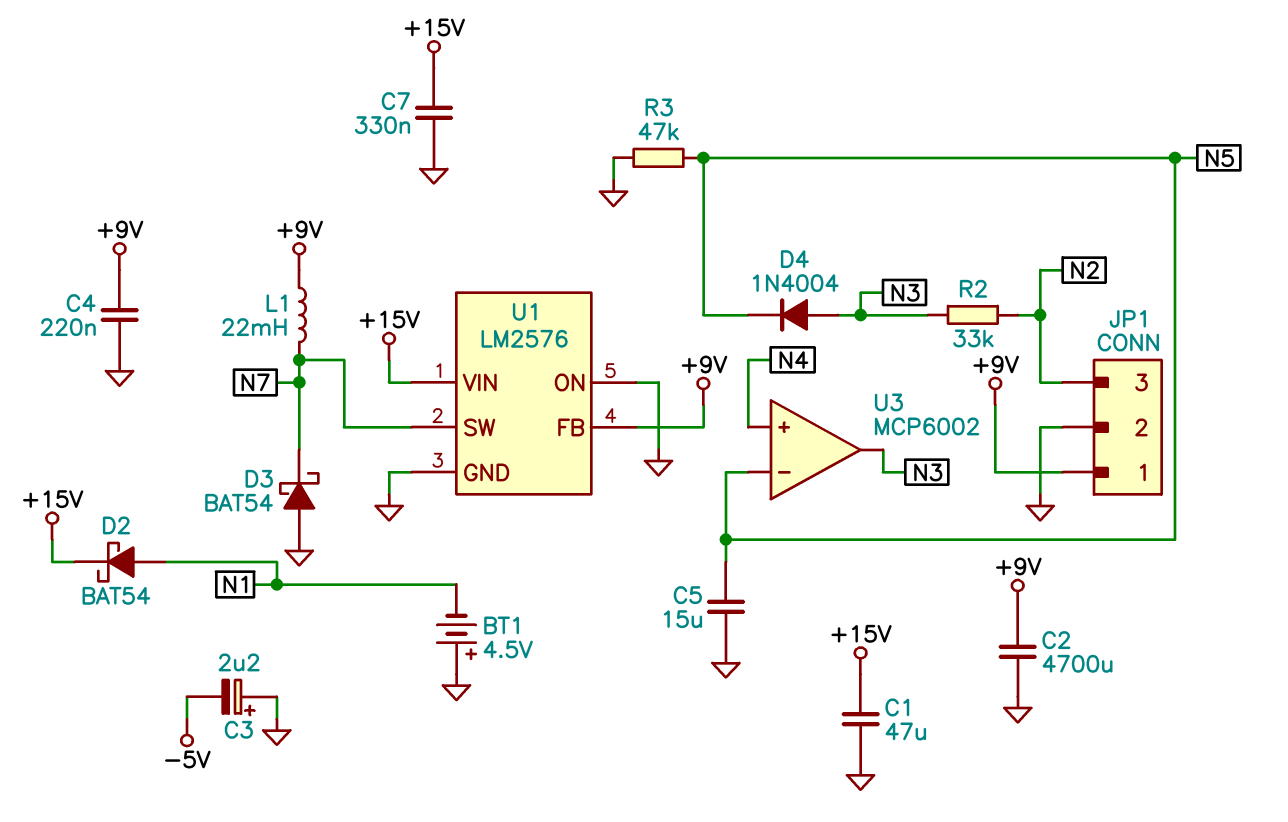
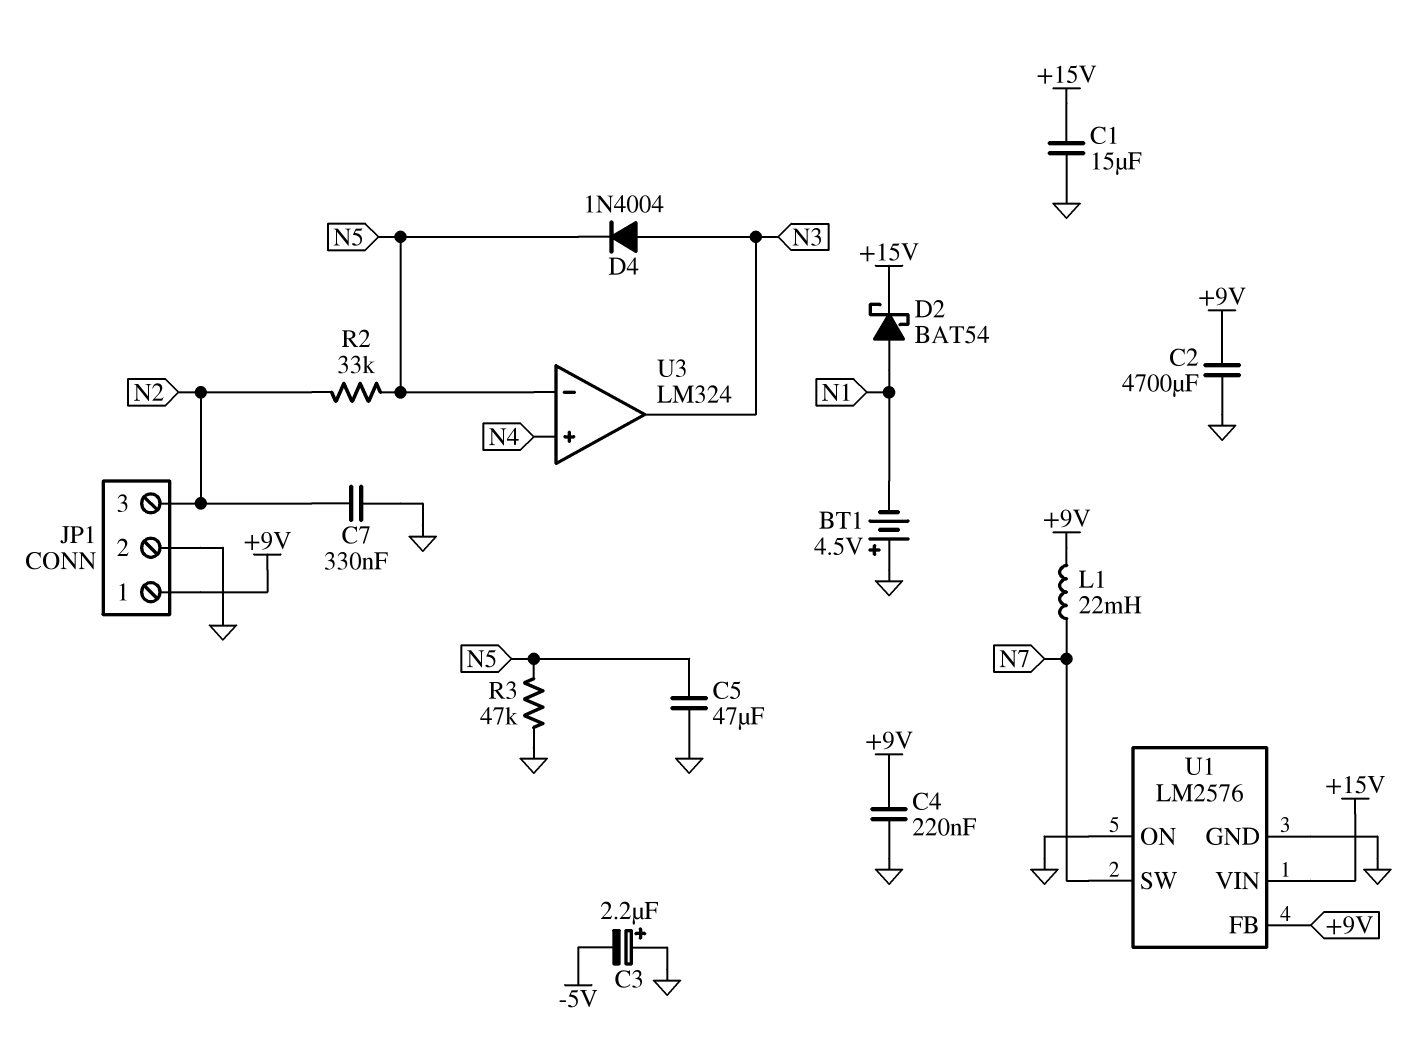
C1: 47uF (+15V, GND) -> 15uF (+15V, GND)
C5: 15uF (GND, N5) -> 47uF (GND, N5)
C7: 330nF (+15V, GND) -> 330nF (GND, N2)
D3: schottky BAT54 (A GND, K N7) -> none
R2: 33k (N2, N3) -> 33k (N2, N5)
U3: MCP6002 -> LM324

